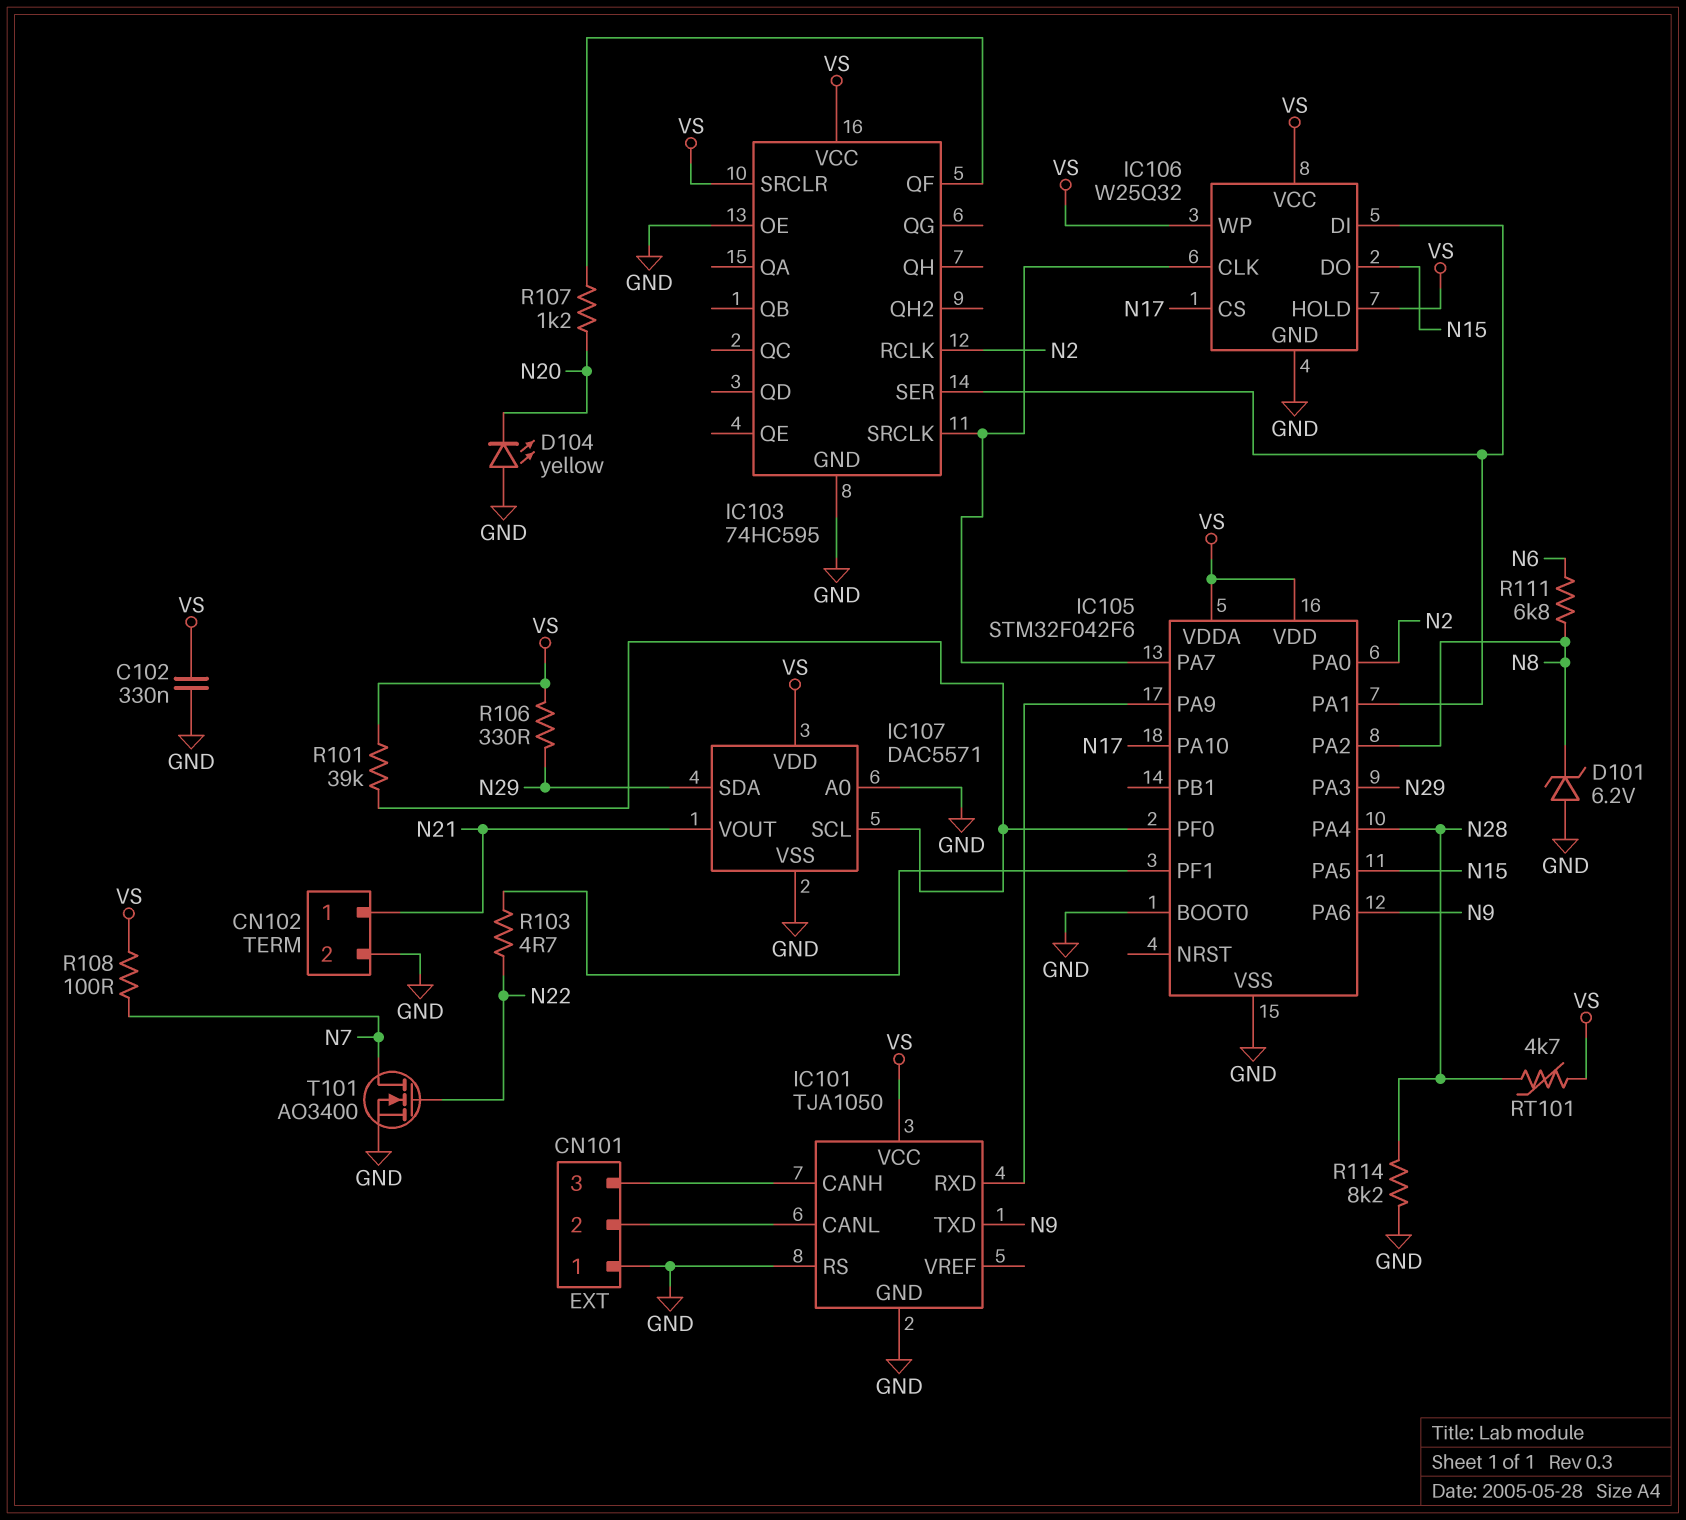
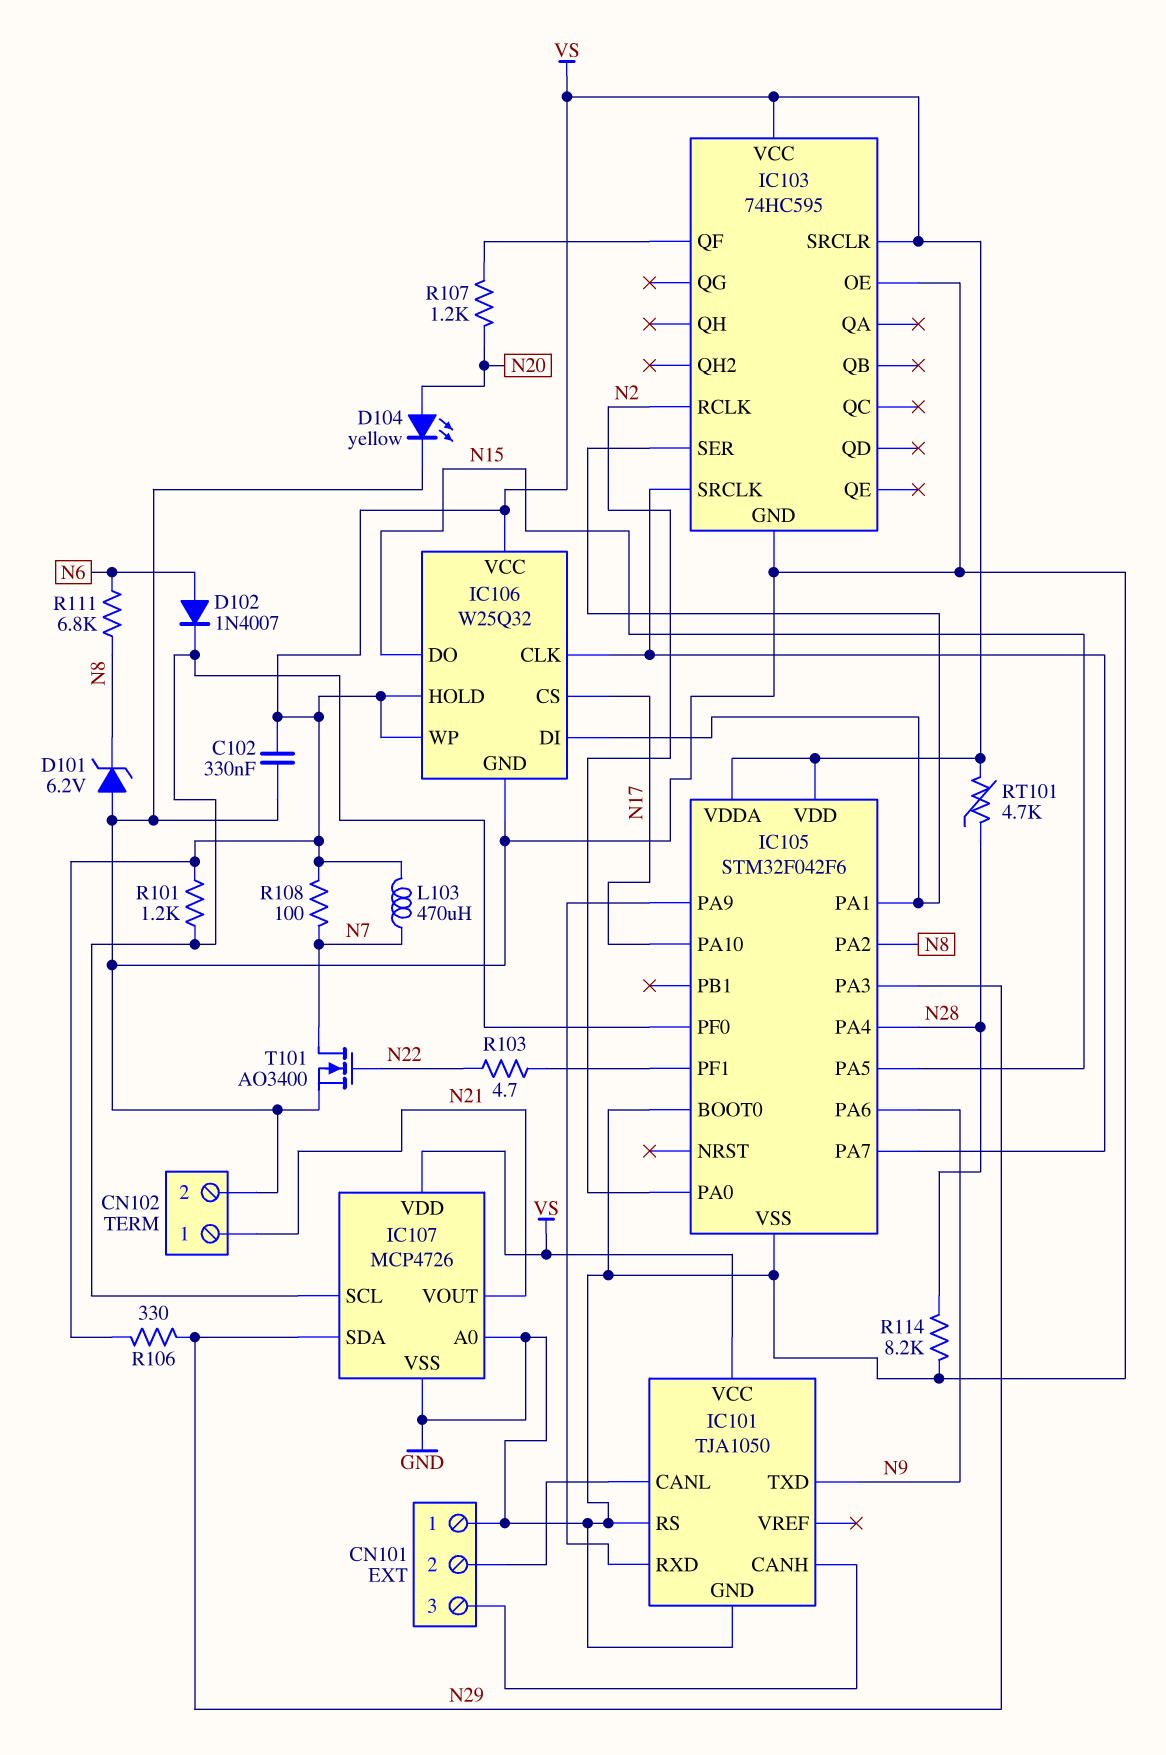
D102: none -> diode 1N4007 (A N6, K IC105/PF0)
D104: LED yellow (A GND, K N20) -> LED yellow (A N20, K GND)
IC107: DAC5571 -> MCP4726
L103: none -> 470uH (N7, VS)
R101: 39k (IC105/PF0, VS) -> 1.2k (IC105/PF0, VS)

